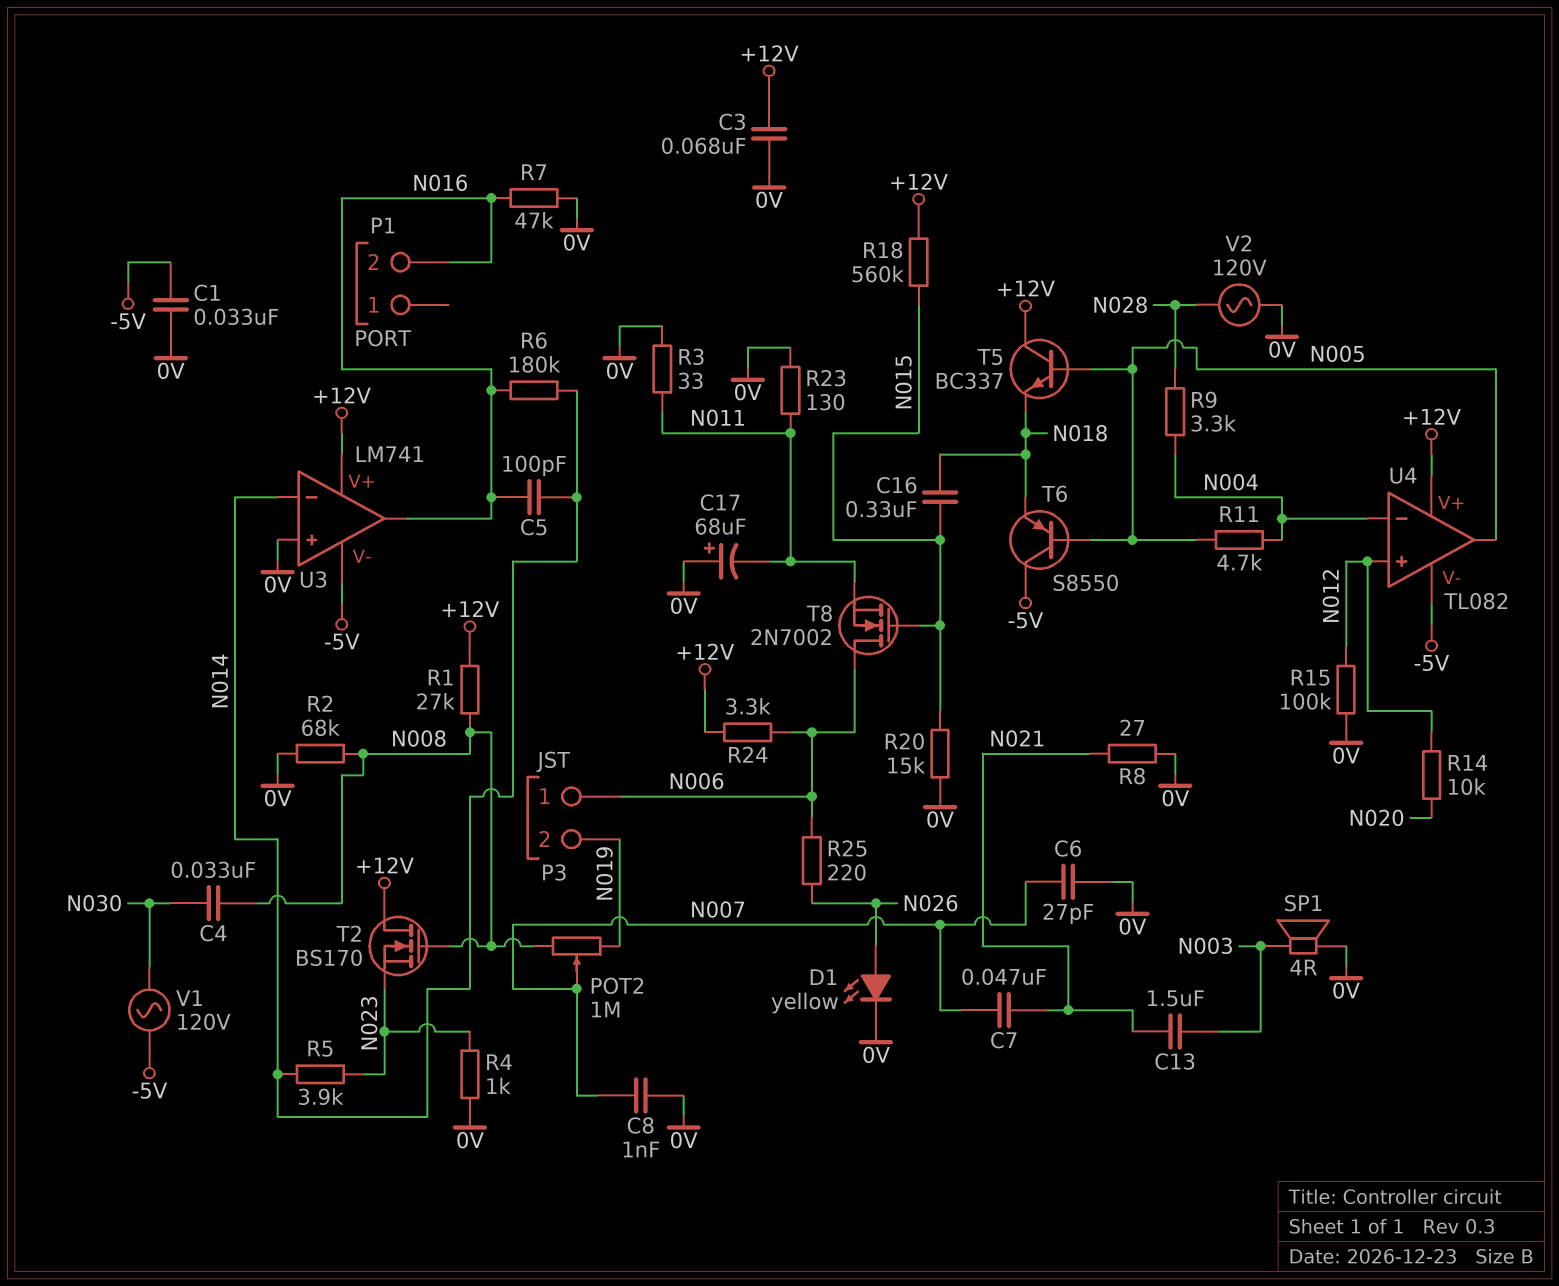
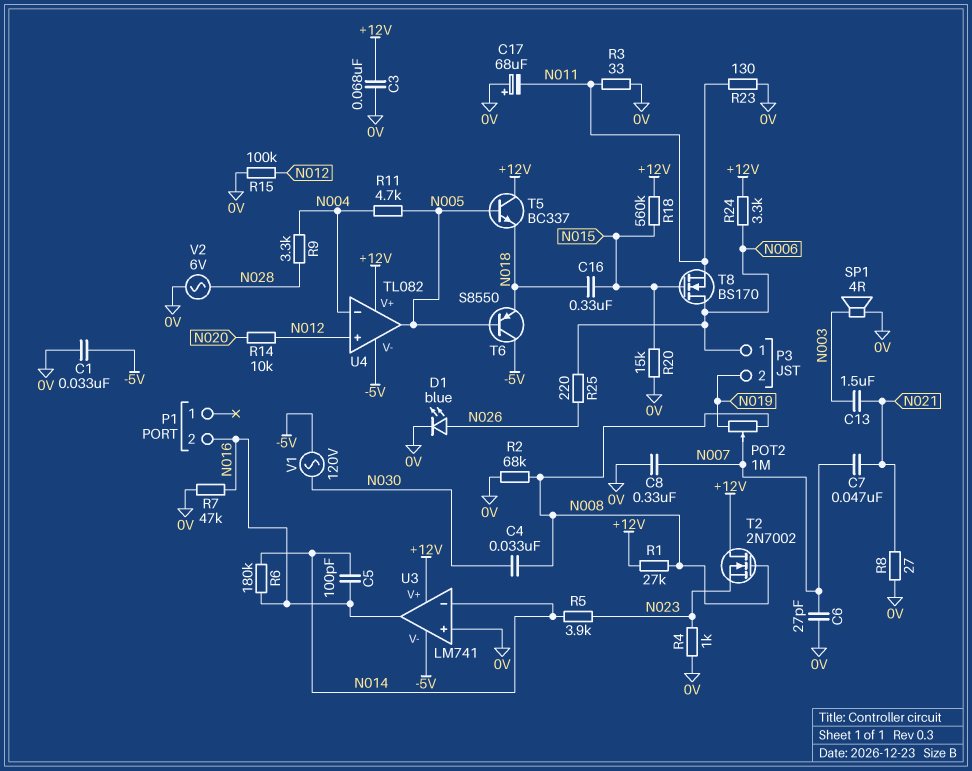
C8: 1nF (0V, N007) -> 330nF (0V, N007)
D1: LED yellow (A N026, K 0V) -> LED blue (A N026, K 0V)
T2: NMOS BS170 (G N008, D +12V, S N023) -> NMOS 2N7002 (G N008, D +12V, S N023)
T8: NMOS 2N7002 (G N015, D N006, S N011) -> NMOS BS170 (G N015, D N006, S N011)
V2: AC 120V (0V, N028) -> AC 6V (0V, N028)

